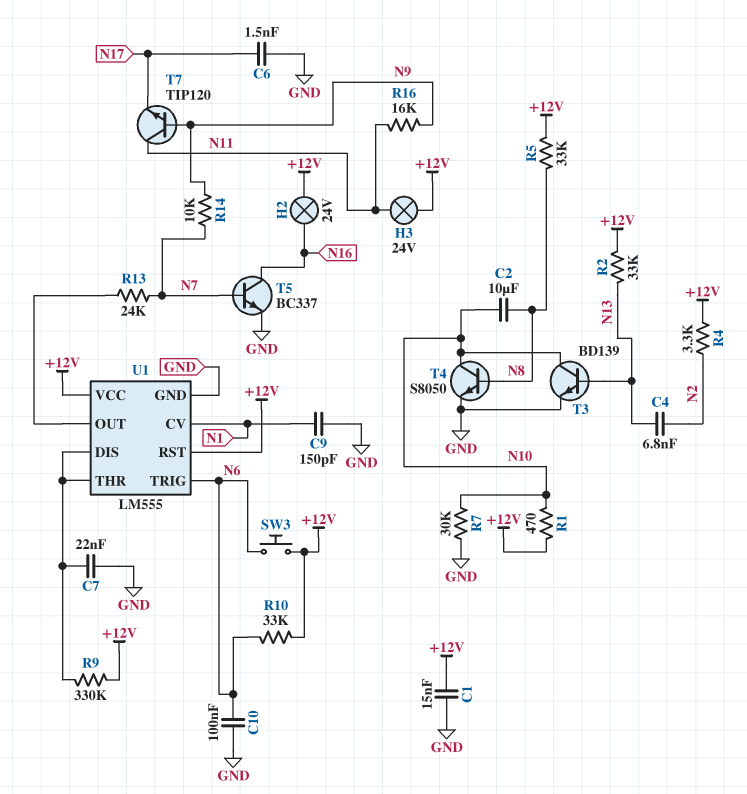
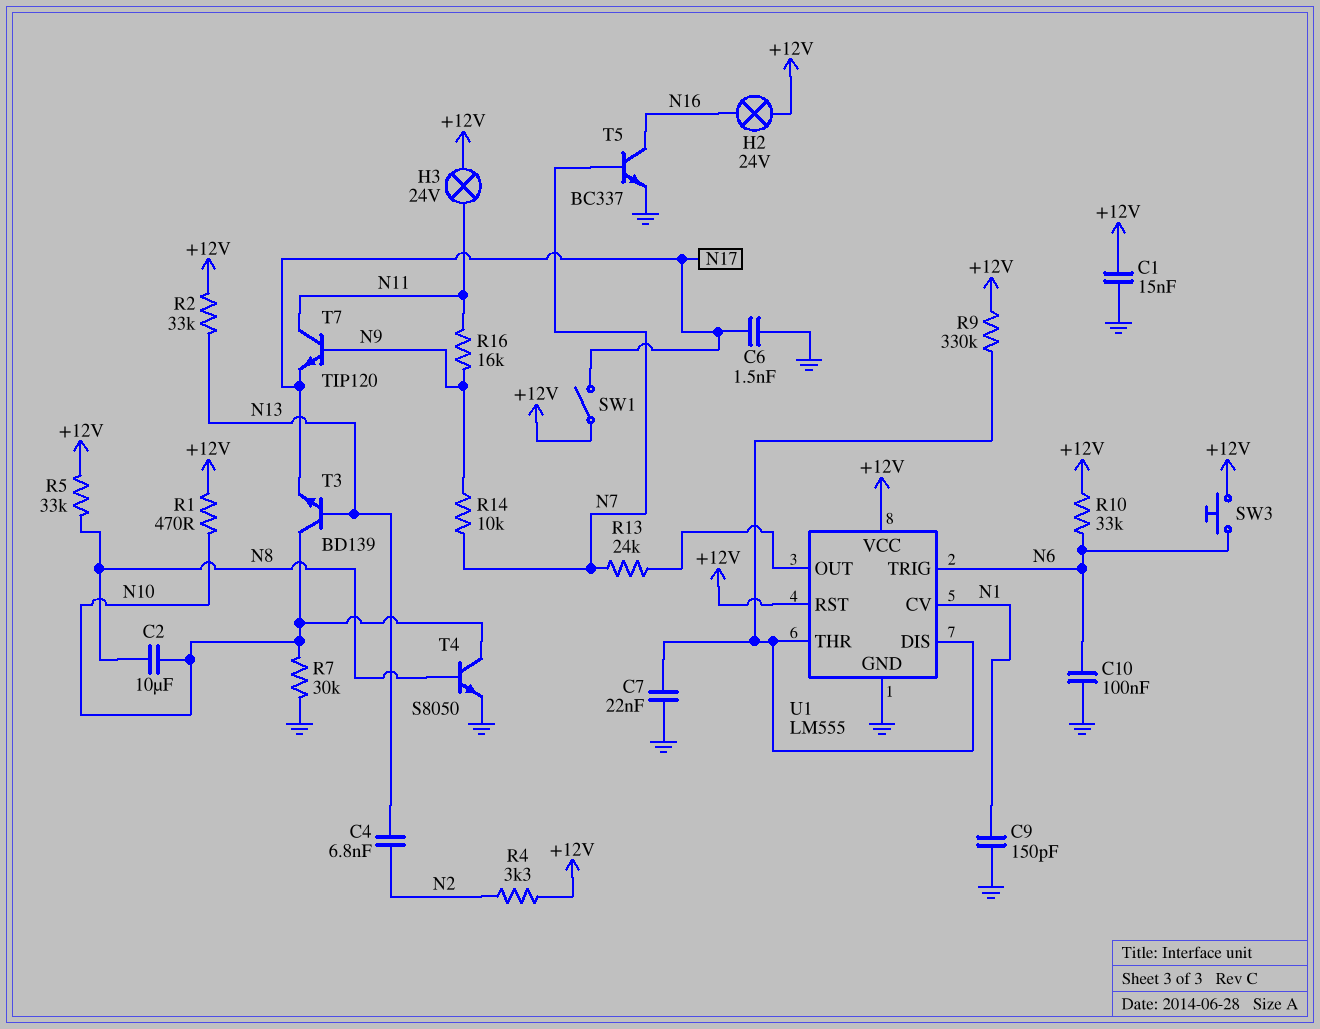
SW1: none -> switch (+12V, N17)
T3: NPN BD139 (B N13, C N10, E GND) -> NPN BD139 (B N13, C N10, E N17)

